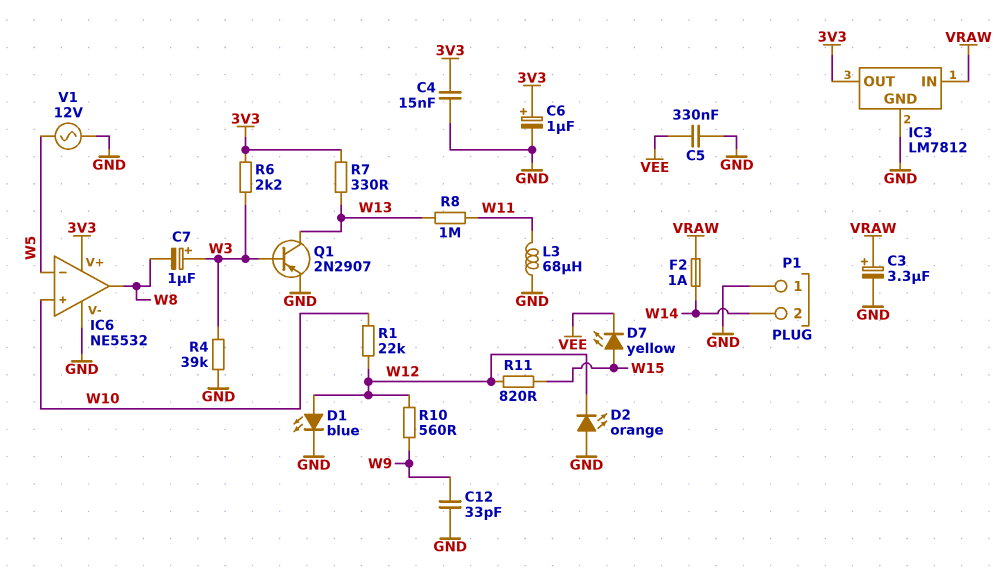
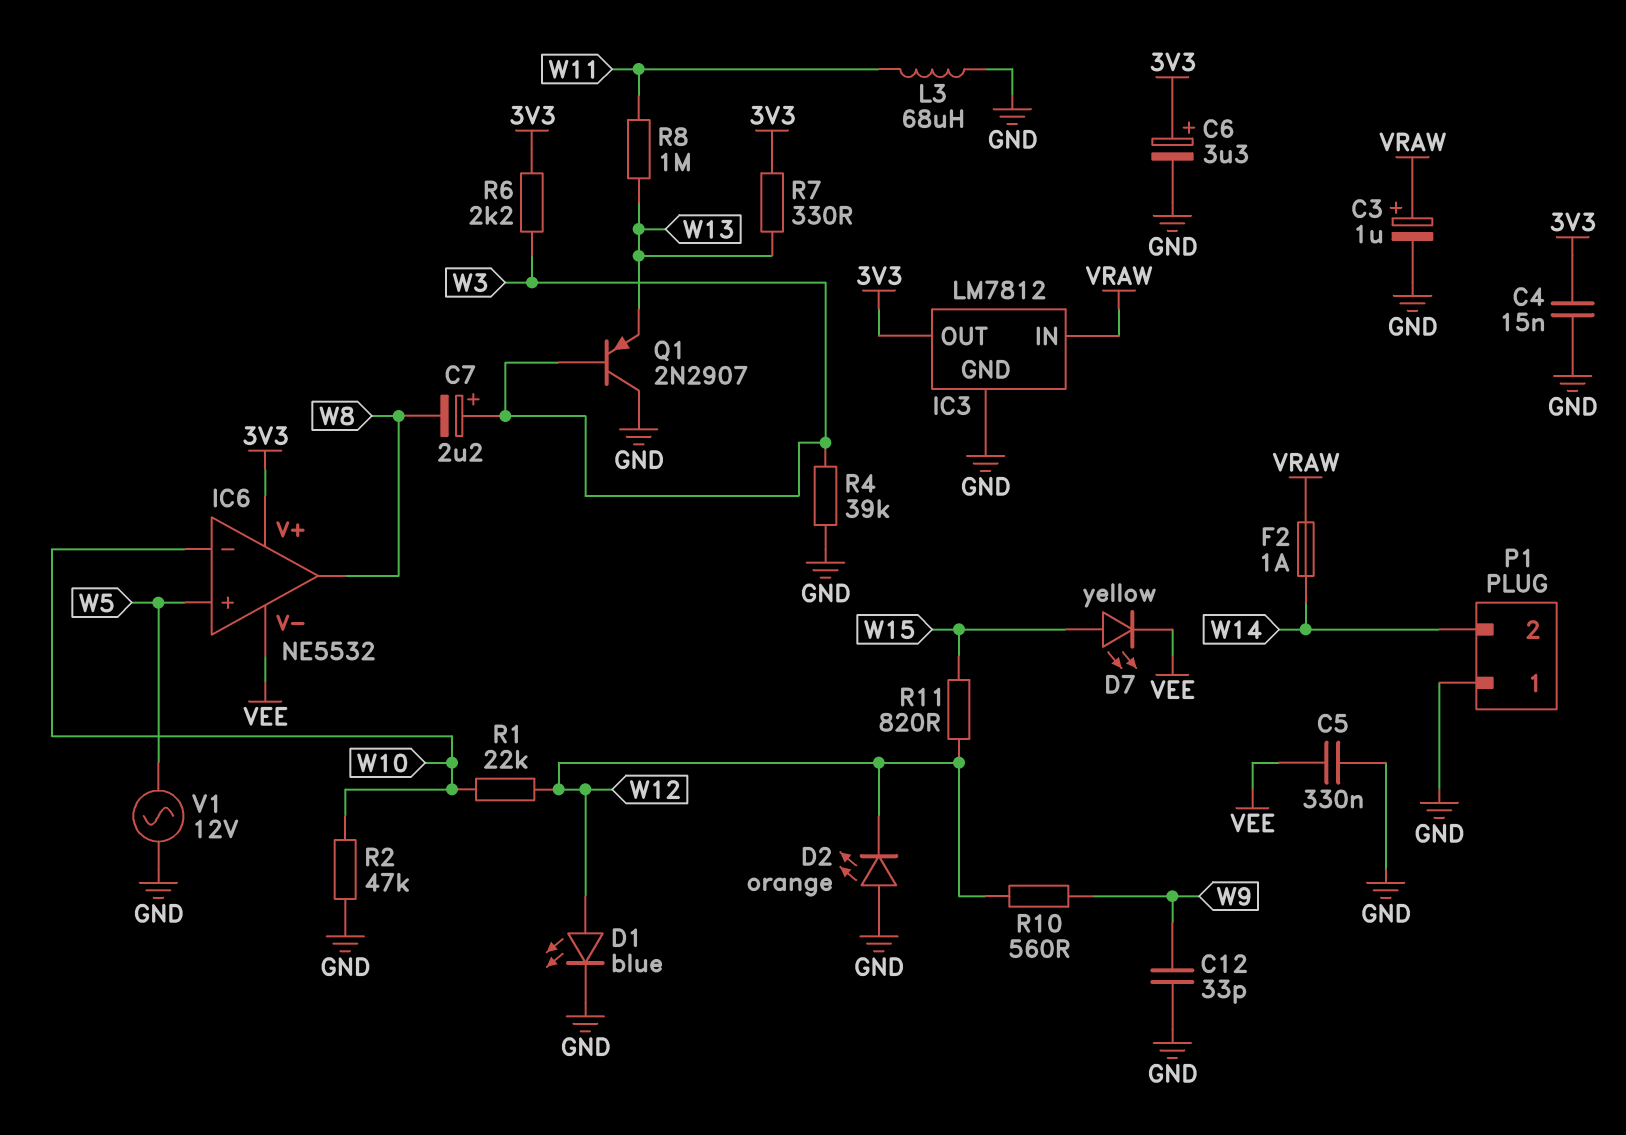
C3: 3.3uF (plus VRAW, minus GND) -> 1uF (plus VRAW, minus GND)
C6: 1uF (plus 3V3, minus GND) -> 3.3uF (plus 3V3, minus GND)
C7: 1uF (plus W3, minus W8) -> 2.2uF (plus W3, minus W8)
IC6 pin V-: GND -> VEE
IC6 pin in+: W10 -> W5
IC6 pin in-: W5 -> W10
Q1: PNP 2N2907 (B W3, C W13, E GND) -> PNP 2N2907 (B W3, C GND, E W13)
R2: none -> 47k (GND, W10)

